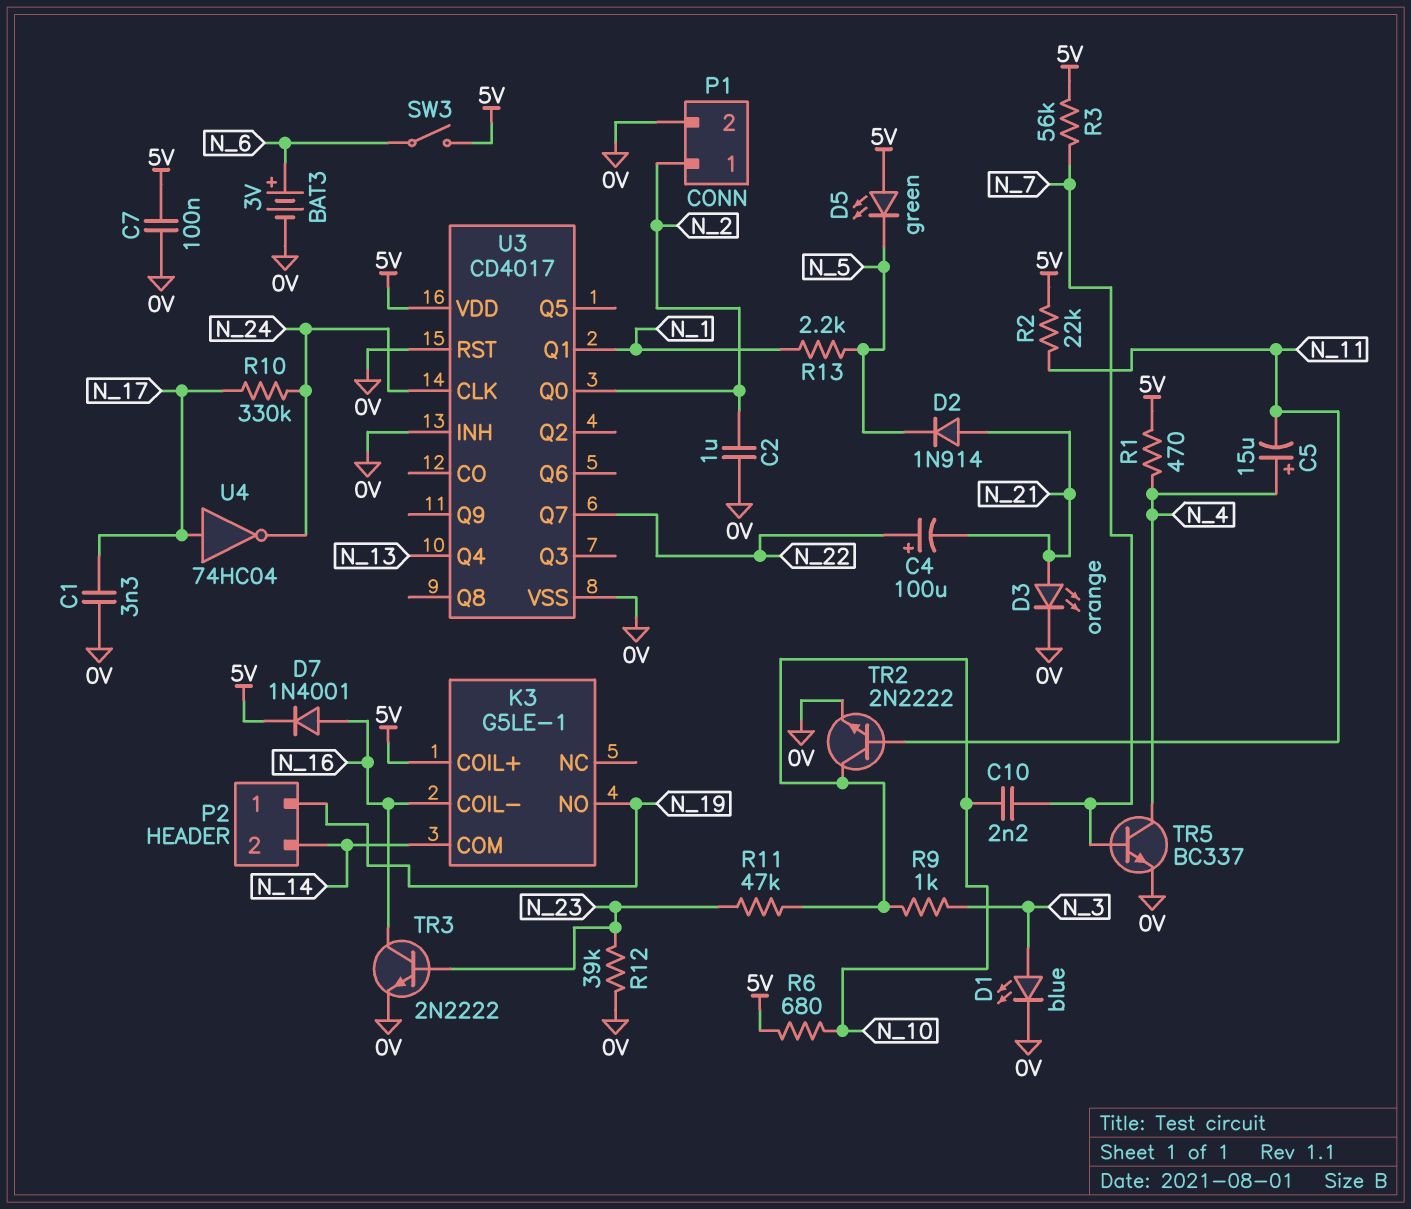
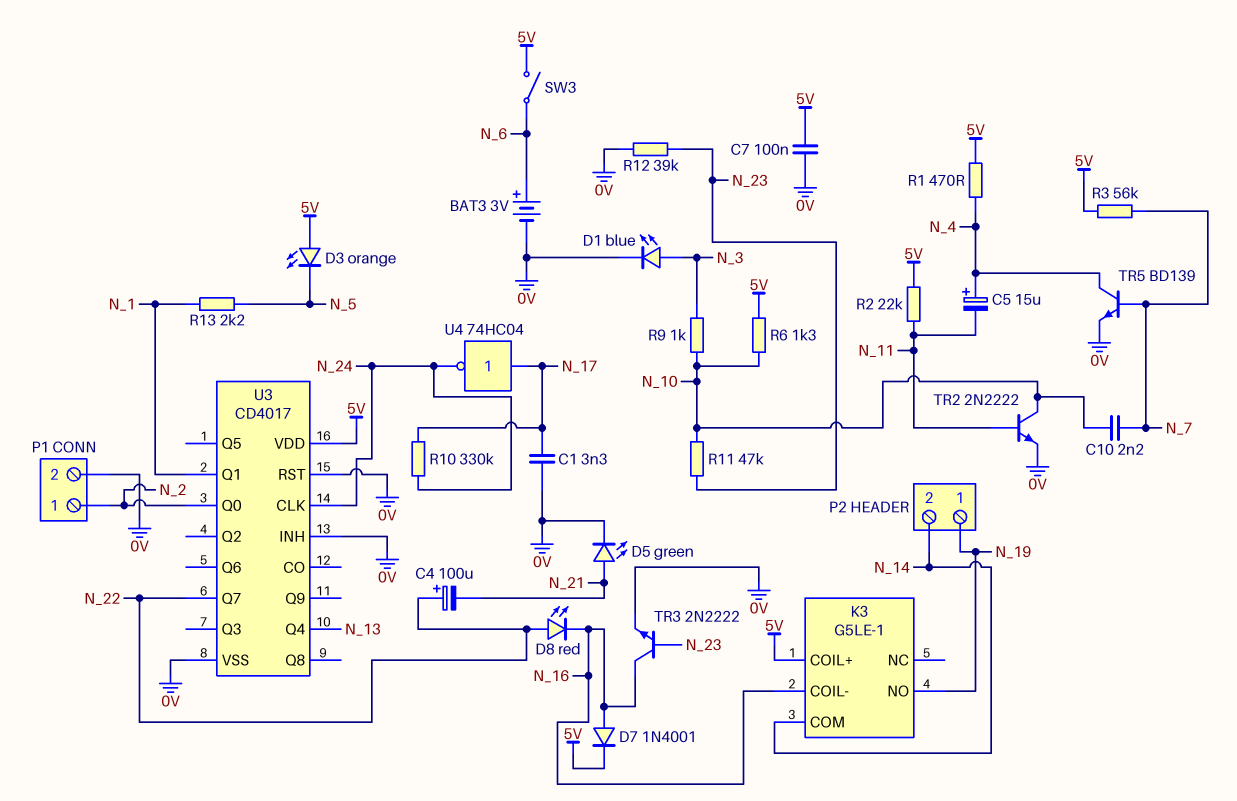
C2: 1uF (0V, N_2) -> none
D2: diode 1N914 (A N_21, K N_5) -> none
D3: LED orange (A N_21, K 0V) -> LED orange (A 5V, K N_5)
D5: LED green (A 5V, K N_5) -> LED green (A N_21, K 0V)
D8: none -> LED red (A N_22, K N_16)
R6: 680 (5V, N_10) -> 1.3k (5V, N_10)
TR5: NPN BC337 (B N_7, C N_4, E 0V) -> NPN BD139 (B N_7, C N_4, E 0V)

